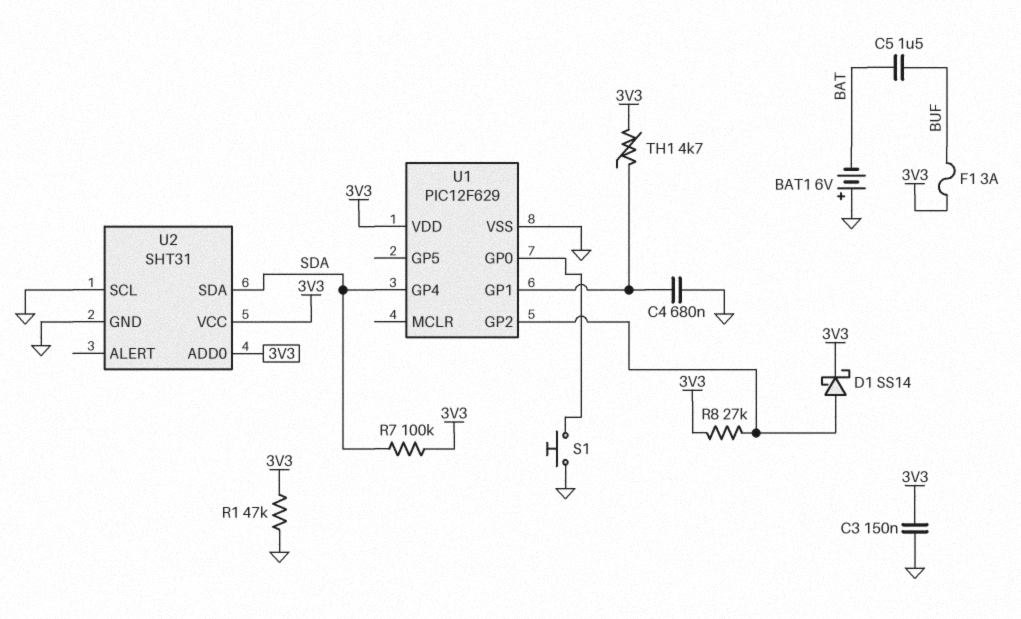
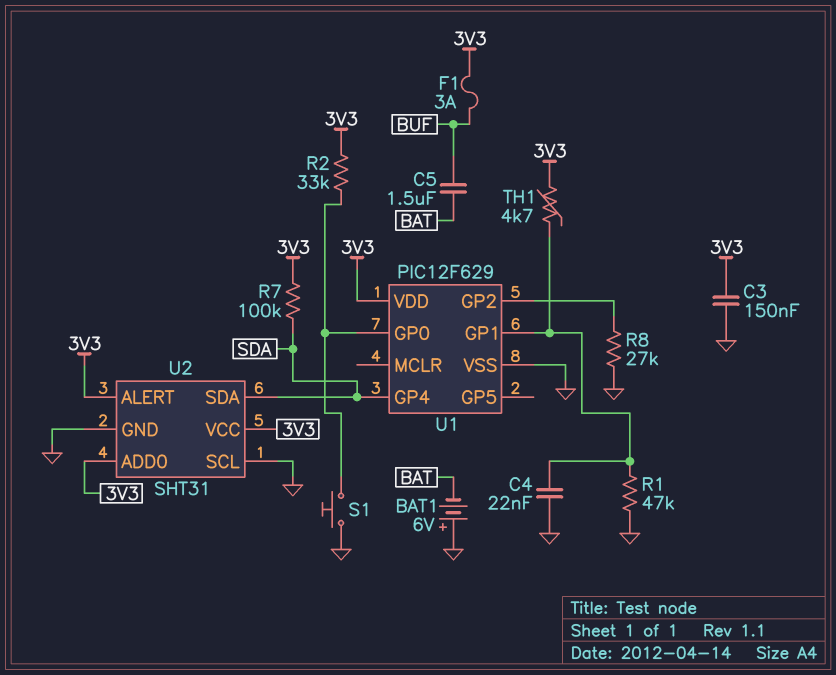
C4: 680nF (GND, U1/GP1) -> 22nF (GND, U1/GP1)
D1: schottky SS14 (A U1/GP2, K 3V3) -> none
R1: 47k (3V3, GND) -> 47k (GND, U1/GP1)
R2: none -> 33k (3V3, U1/GP0)
R8: 27k (3V3, U1/GP2) -> 27k (GND, U1/GP2)
U2 pin ALERT: none -> 3V3

